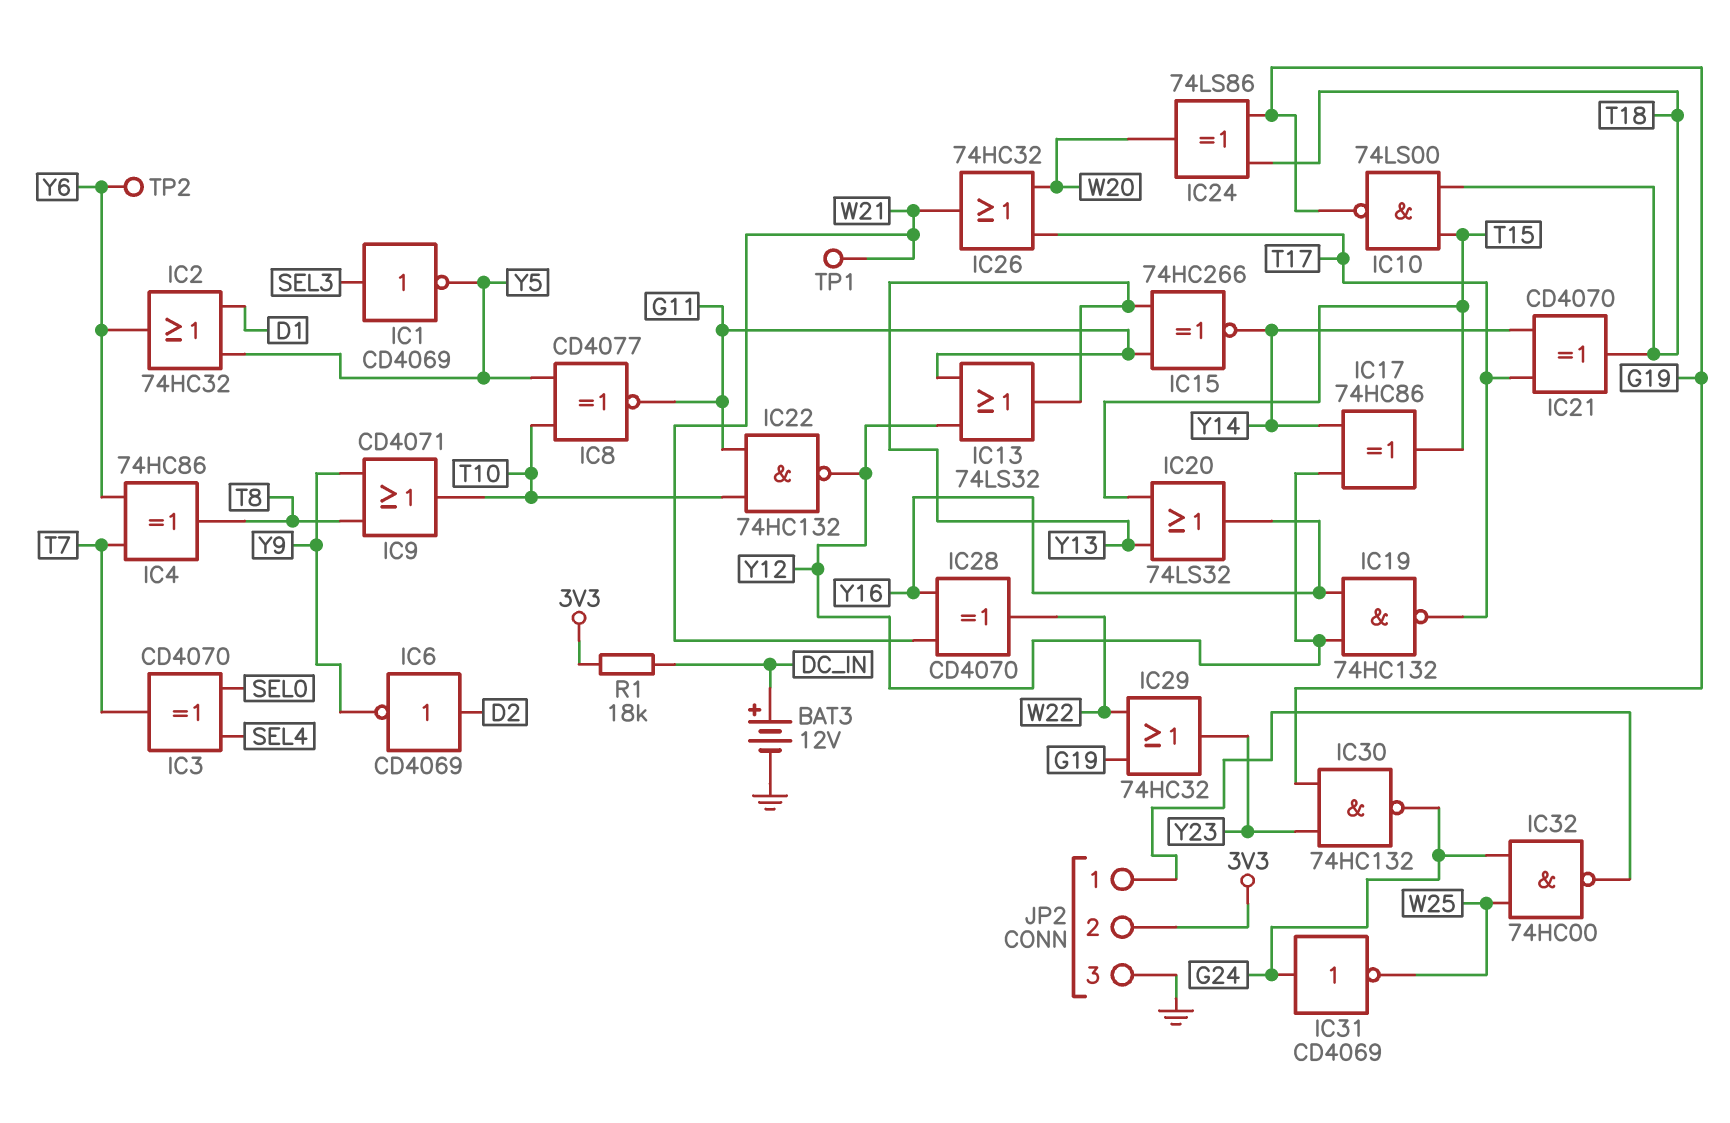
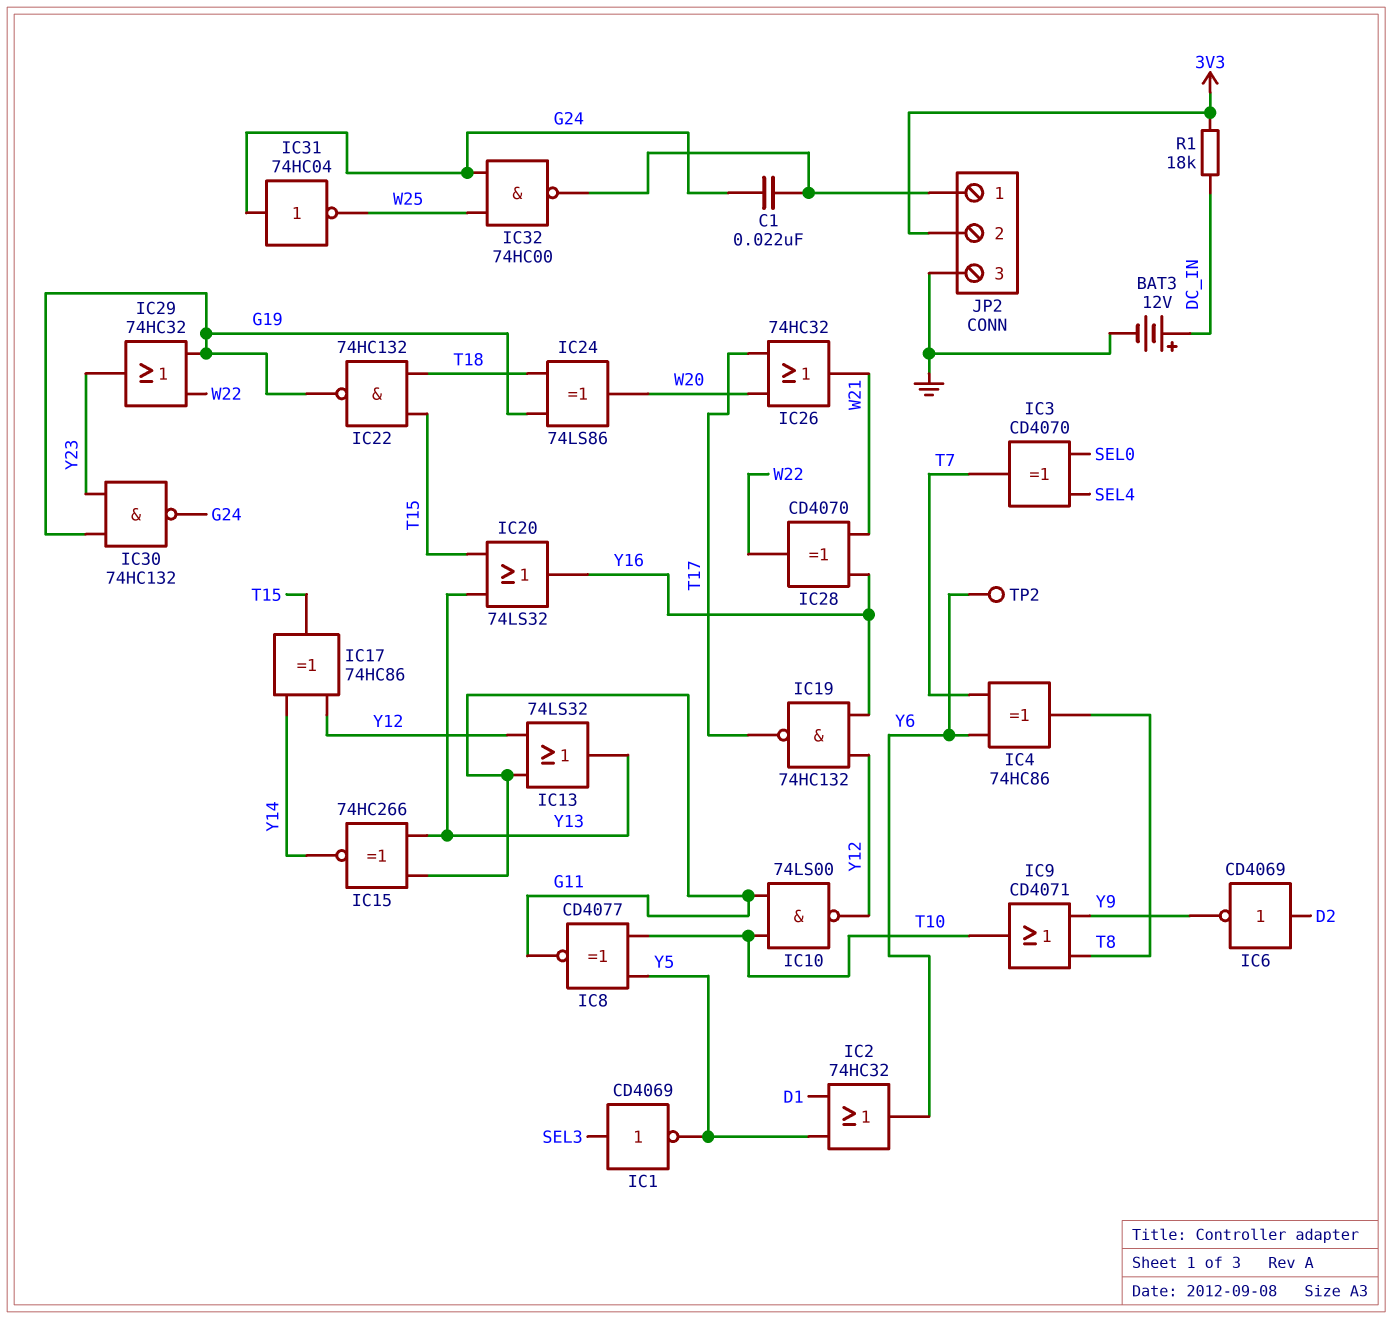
C1: none -> 22nF (G24, JP2/1)
IC10: NAND 74LS00 (in T15, in T18, out G19) -> NAND 74LS00 (in G11, in T10, out Y12)
IC21: XOR CD4070 (in T17, in Y14, out T18) -> none
IC22: NAND 74HC132 (in G11, in T10, out Y12) -> NAND 74HC132 (in T15, in T18, out G19)
IC31: NOT CD4069 (in G24, out W25) -> NOT 74HC04 (in G24, out W25)
TP1: test point (W21) -> none

